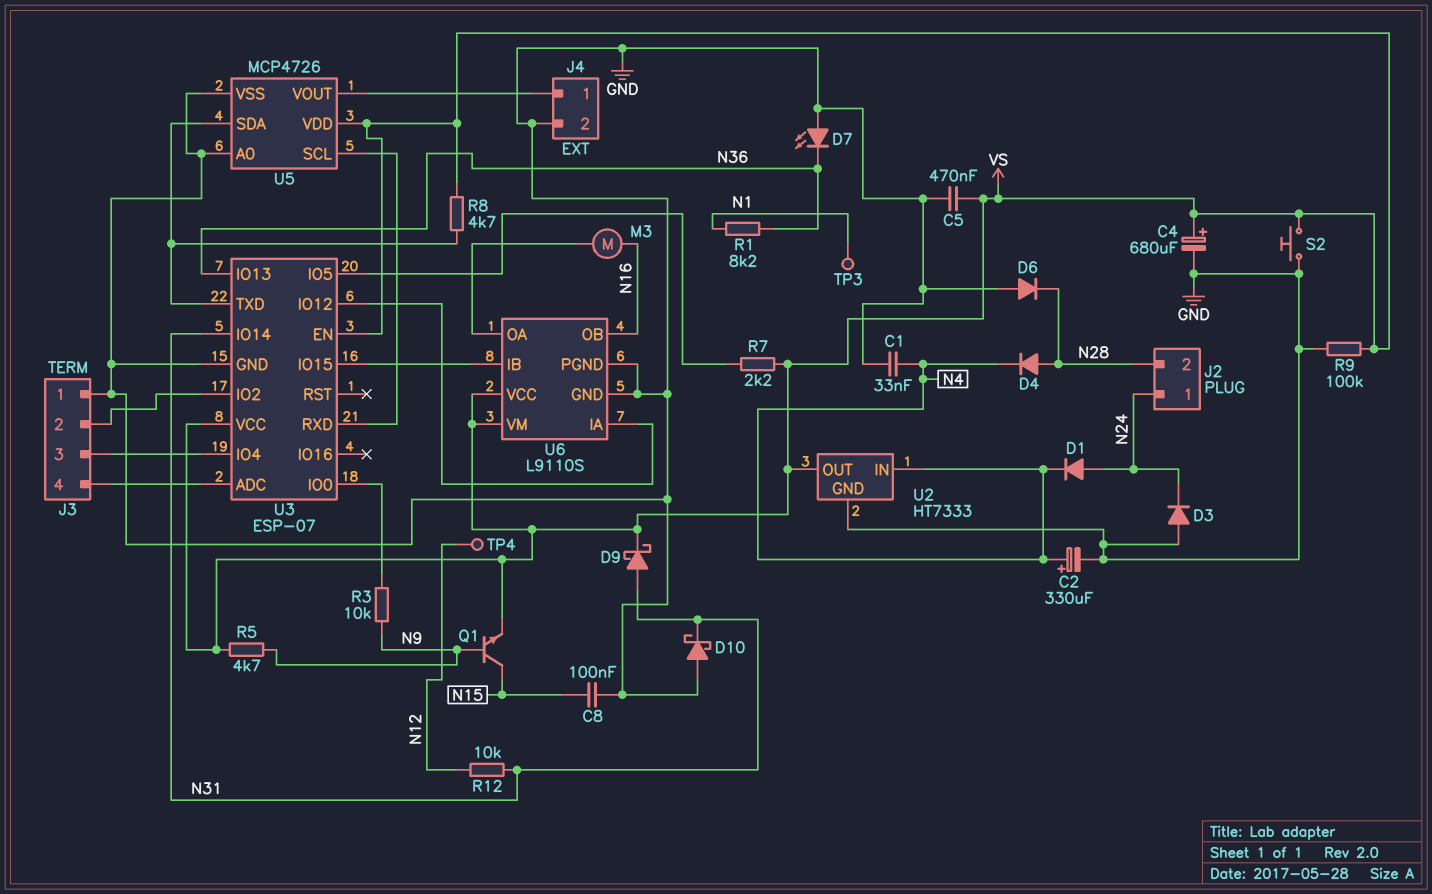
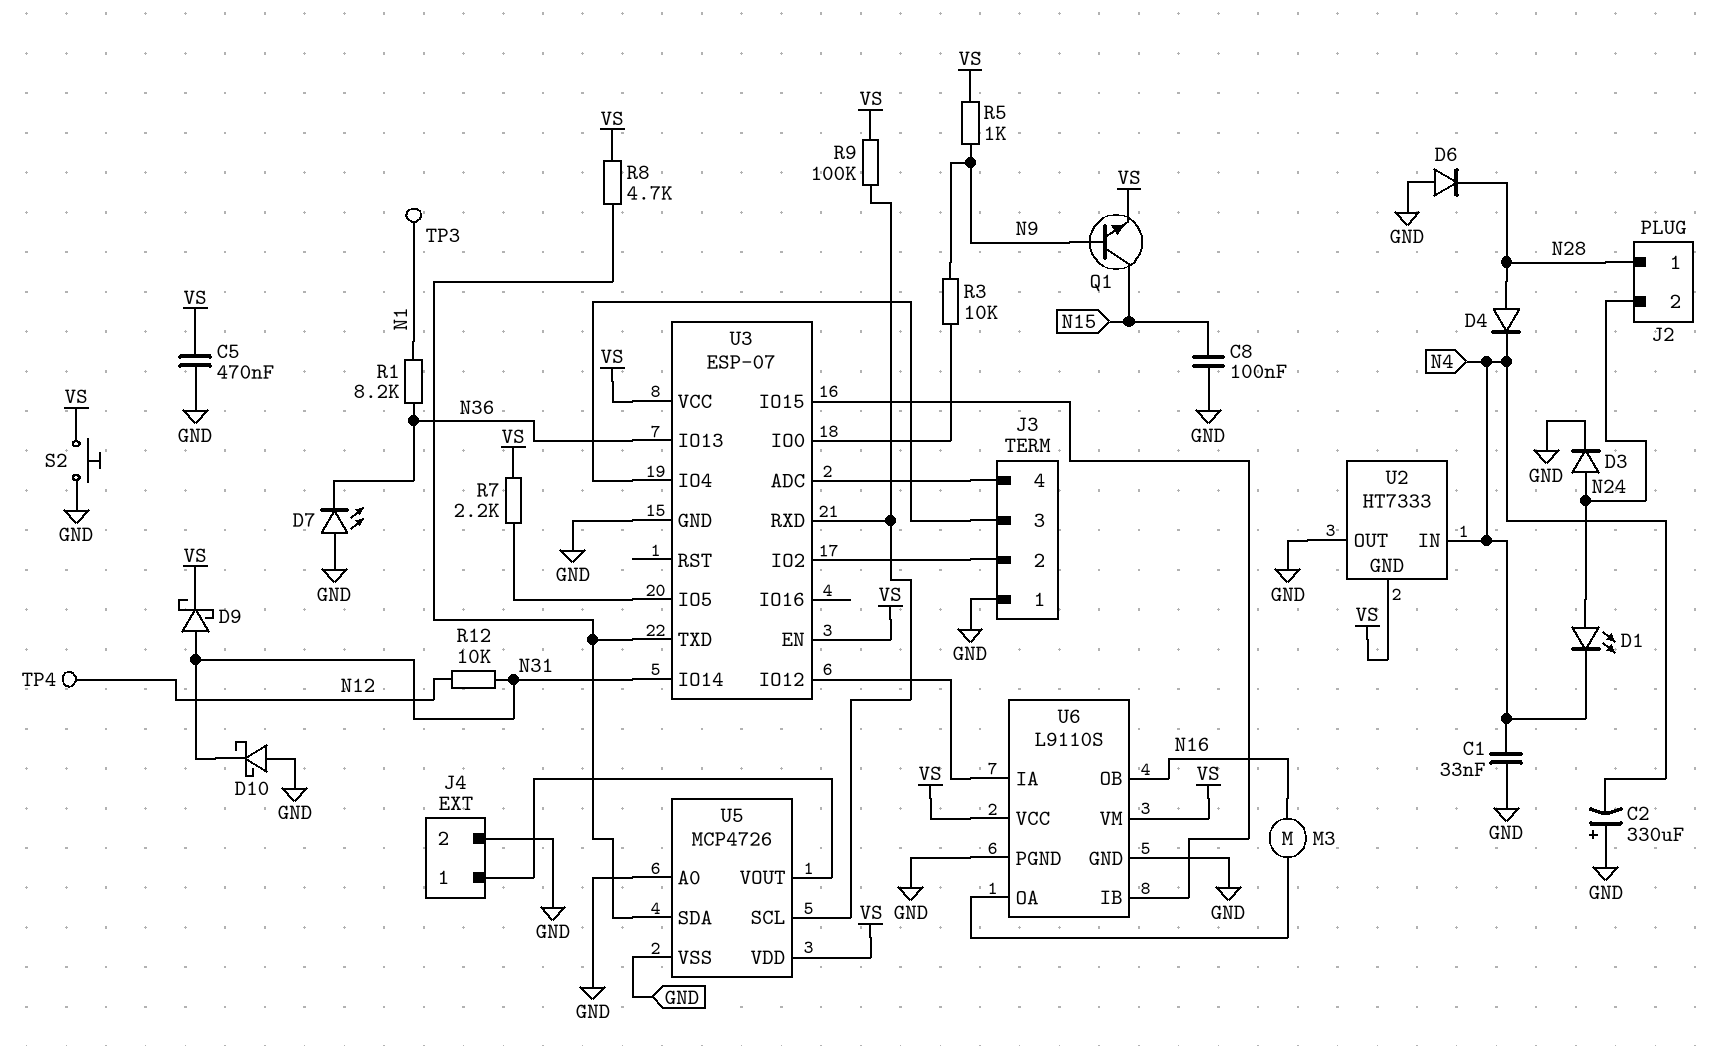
C2: 330uF (plus N4, minus GND) -> 330uF (plus GND, minus N4)
C4: 680uF (plus VS, minus GND) -> none
D1: diode (A N24, K N4) -> LED (A N24, K N4)
D3: diode (A GND, K N24) -> diode (A N24, K GND)
J2 pin 1: N24 -> N28
J2 pin 2: N28 -> N24
R5: 4.7k (N9, VS) -> 1k (N9, VS)
R9: 100k (GND, VS) -> 100k (U3/RXD, VS)
U2 pin GND: GND -> VS
U2 pin OUT: VS -> GND

